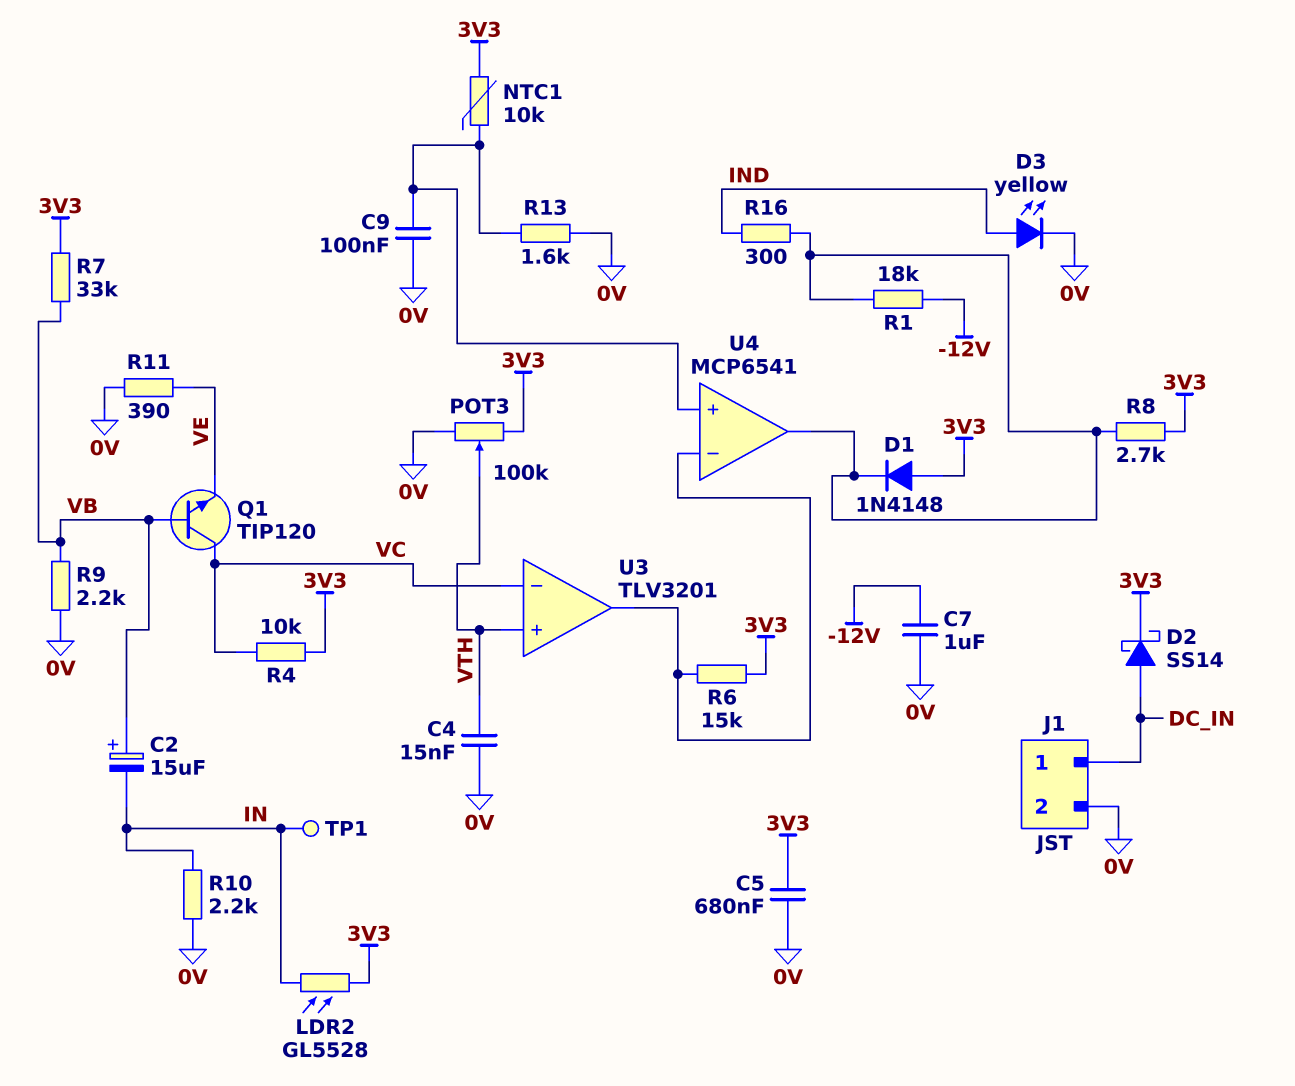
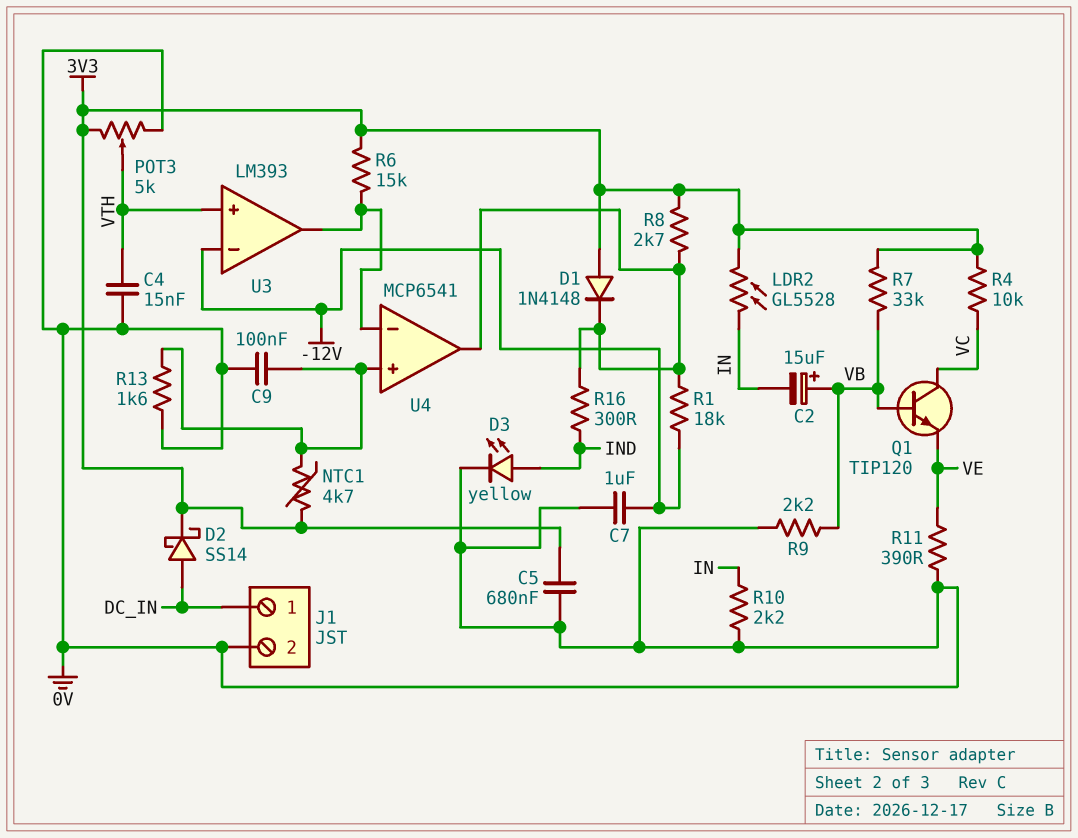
NTC1: 10k (3V3, U4/in+) -> 4.7k (3V3, U4/in+)
POT3: 100k (0V, 3V3, wiper VTH) -> 5k (0V, 3V3, wiper VTH)
TP1: test point (IN) -> none
U3: TLV3201 -> LM393
U3 pin in-: VC -> -12V

